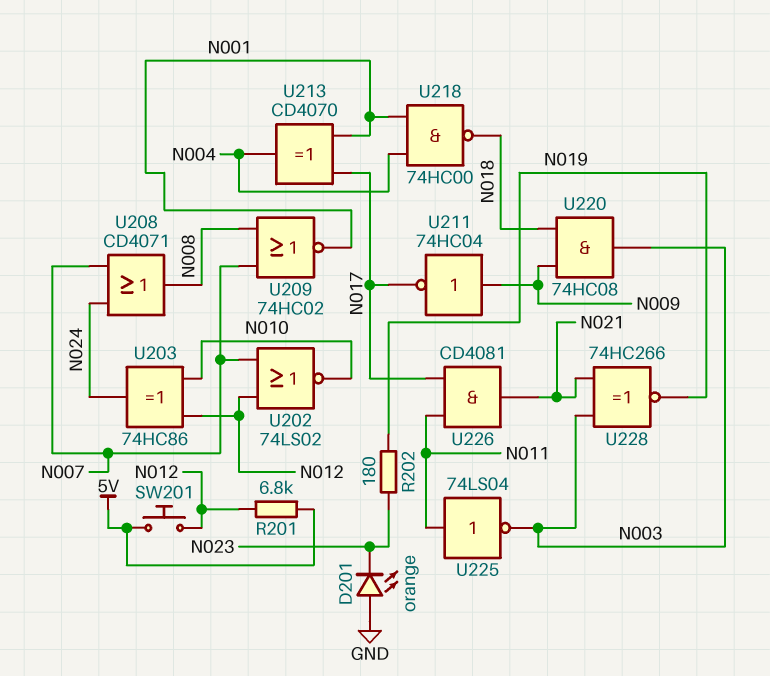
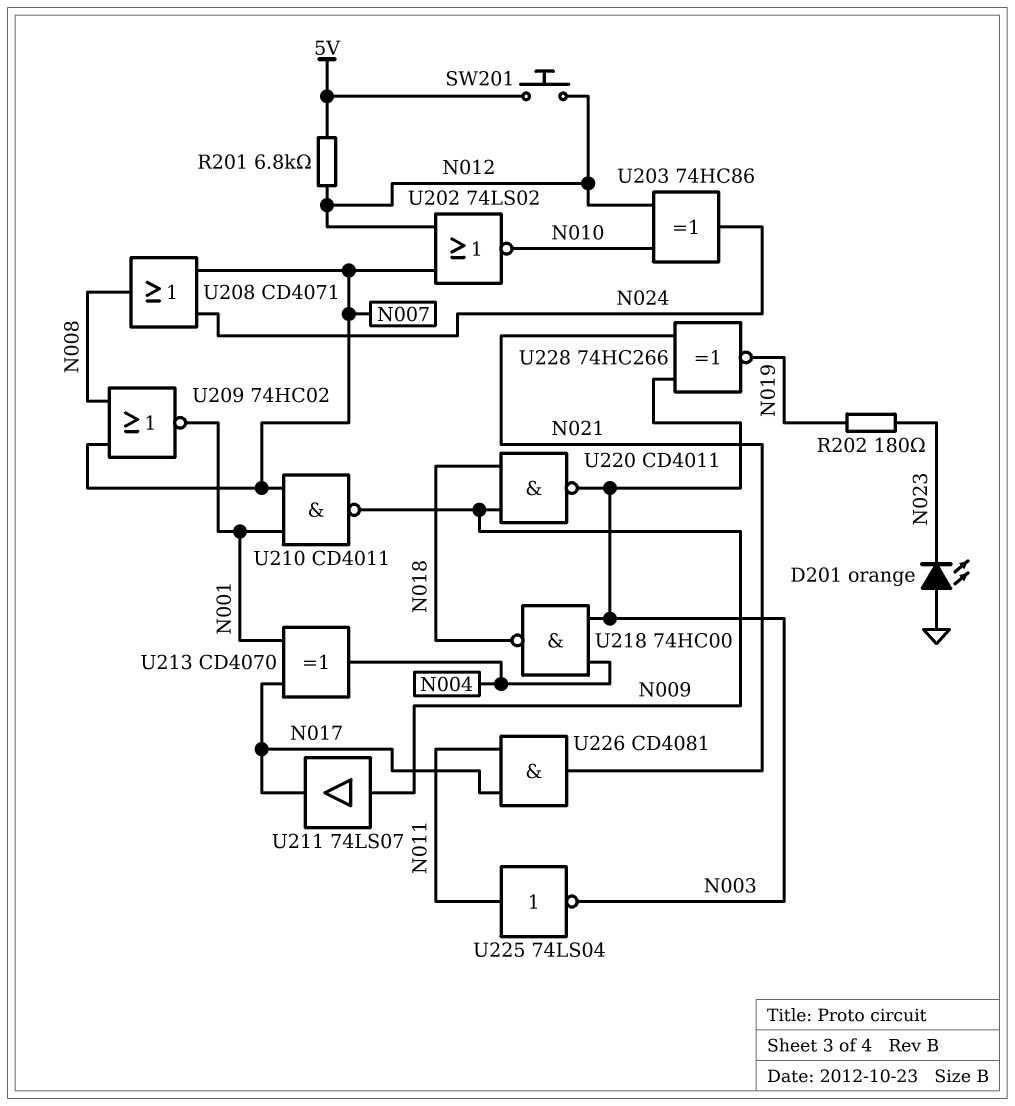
U210: none -> NAND CD4011 (in N001, in N007, out N009)
U211: NOT 74HC04 (in N009, out N017) -> buffer 74LS07 (in N009, out N017)
U218: NAND 74HC00 (in N001, in N004, out N018) -> NAND 74HC00 (in N003, in N004, out N018)
U220: AND 74HC08 (in N009, in N018, out N003) -> NAND CD4011 (in N009, in N018, out N003)

